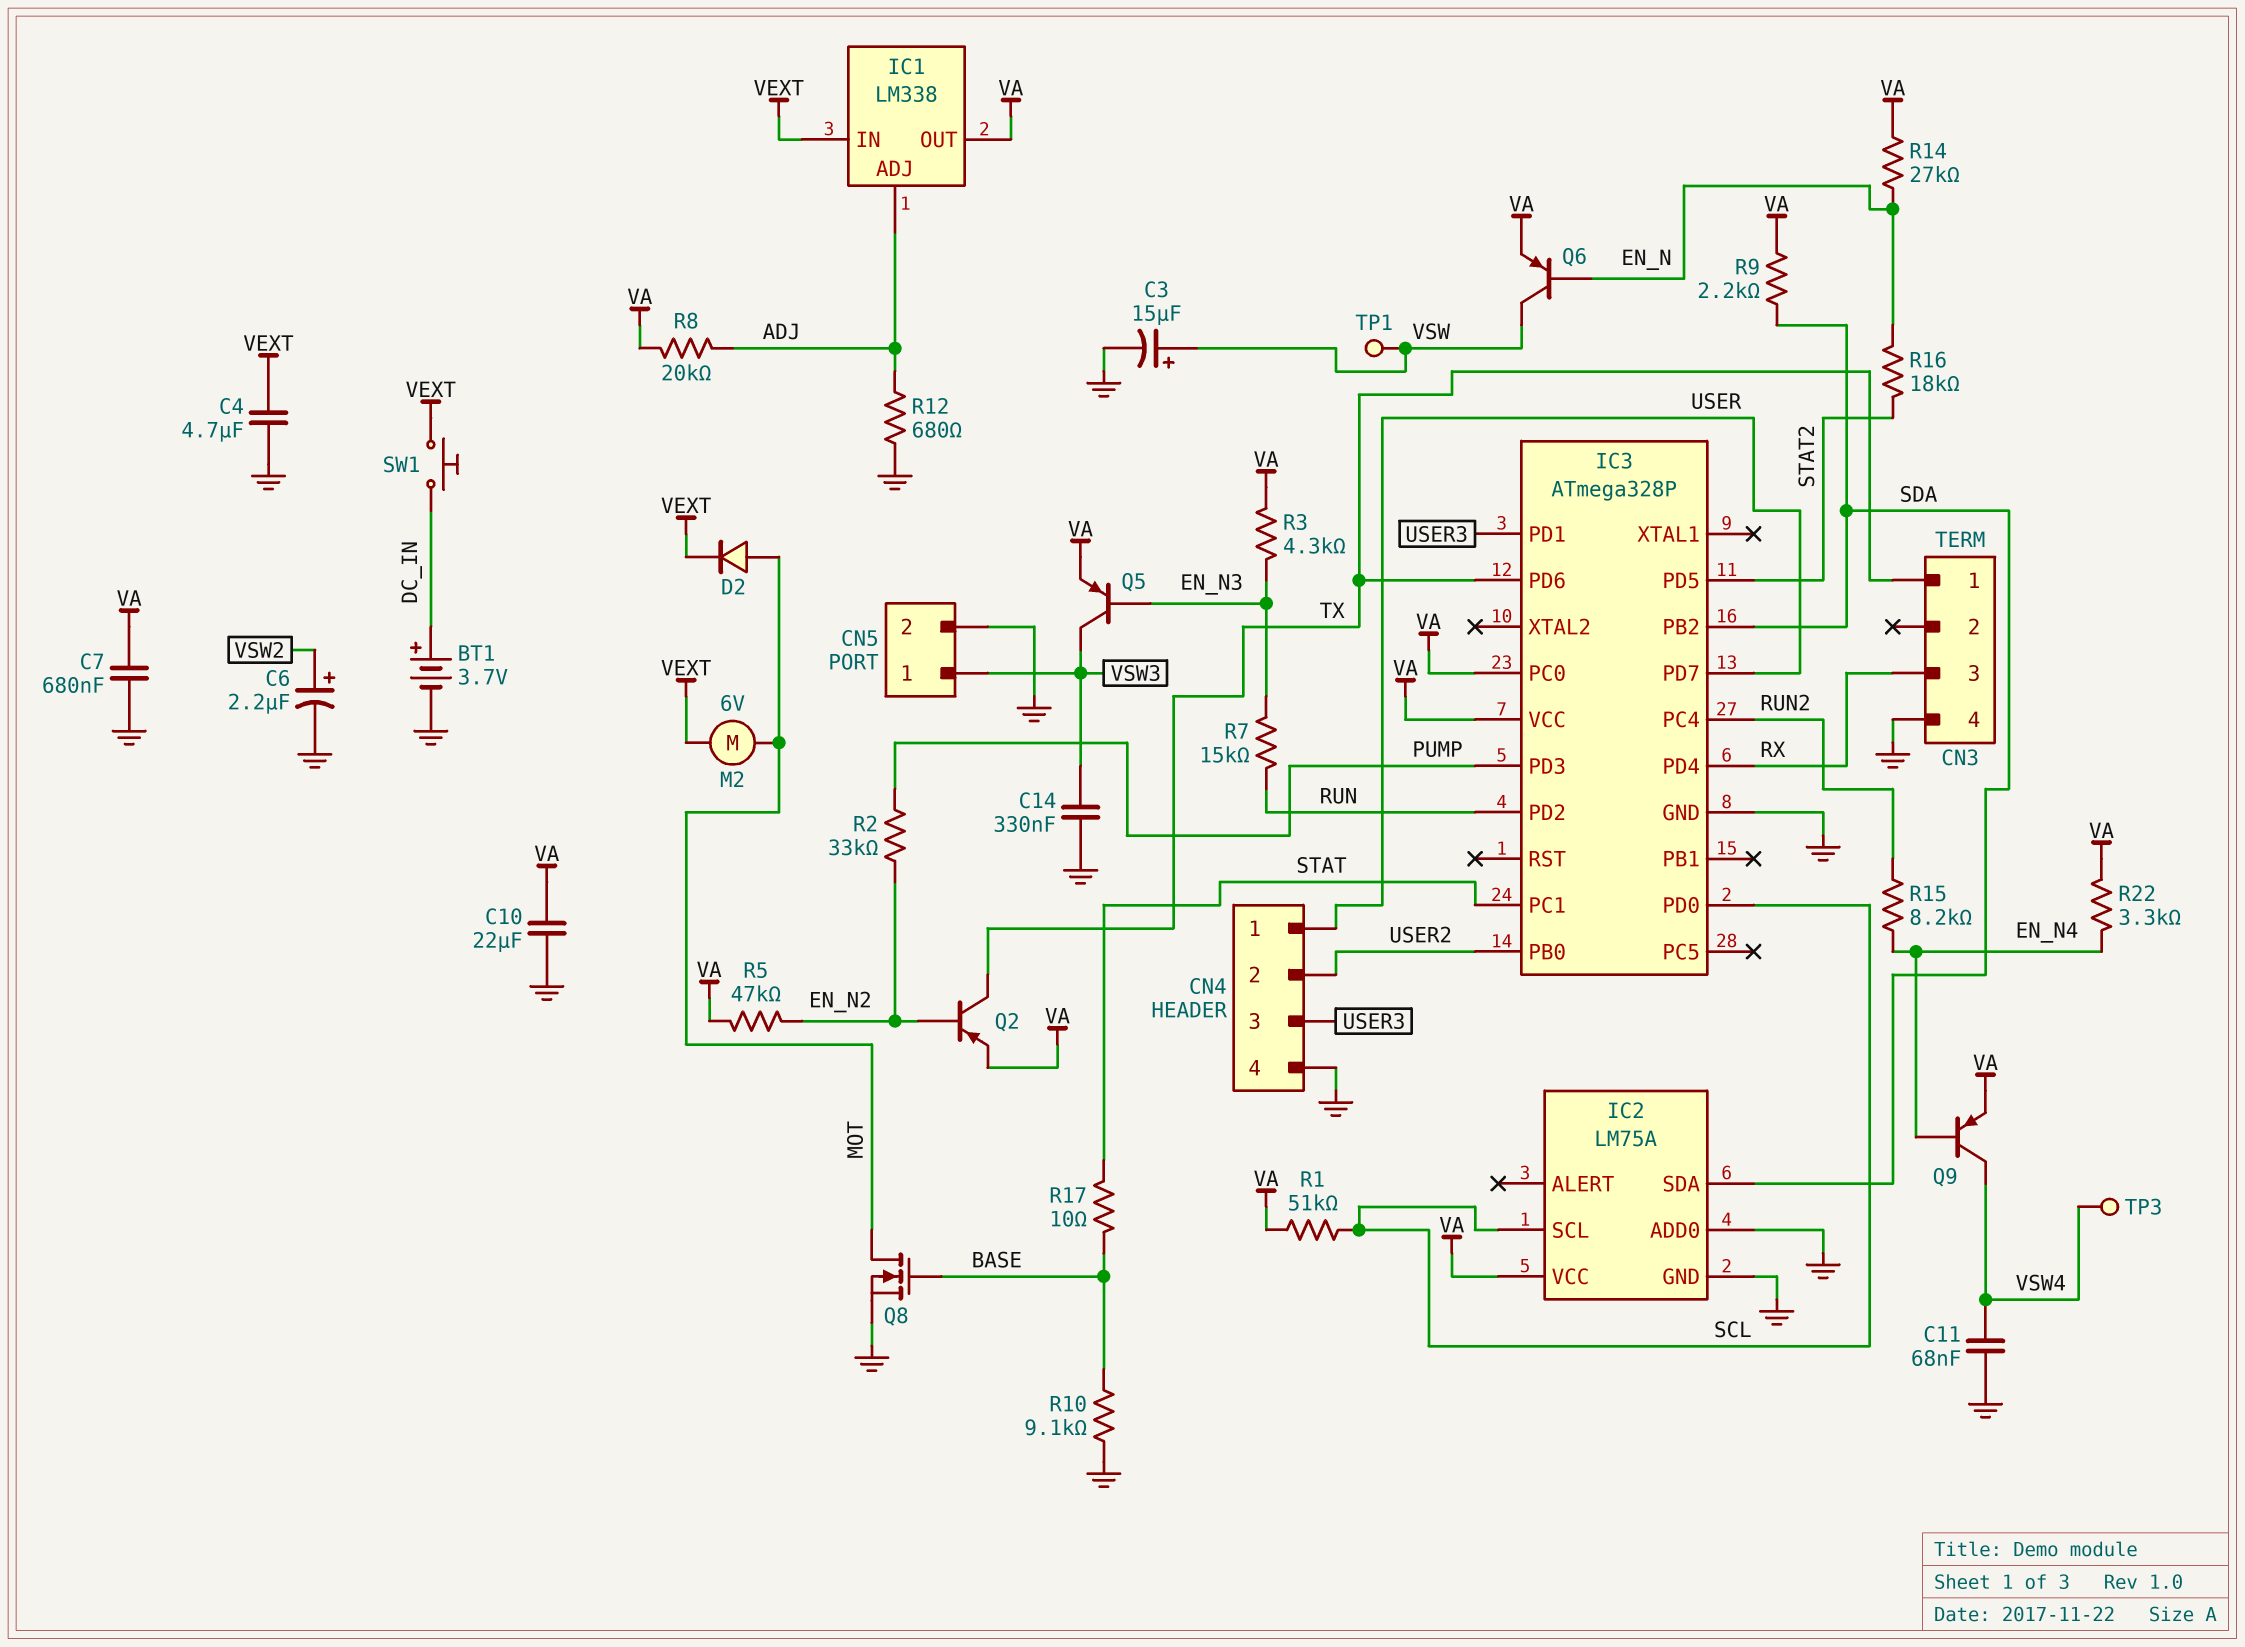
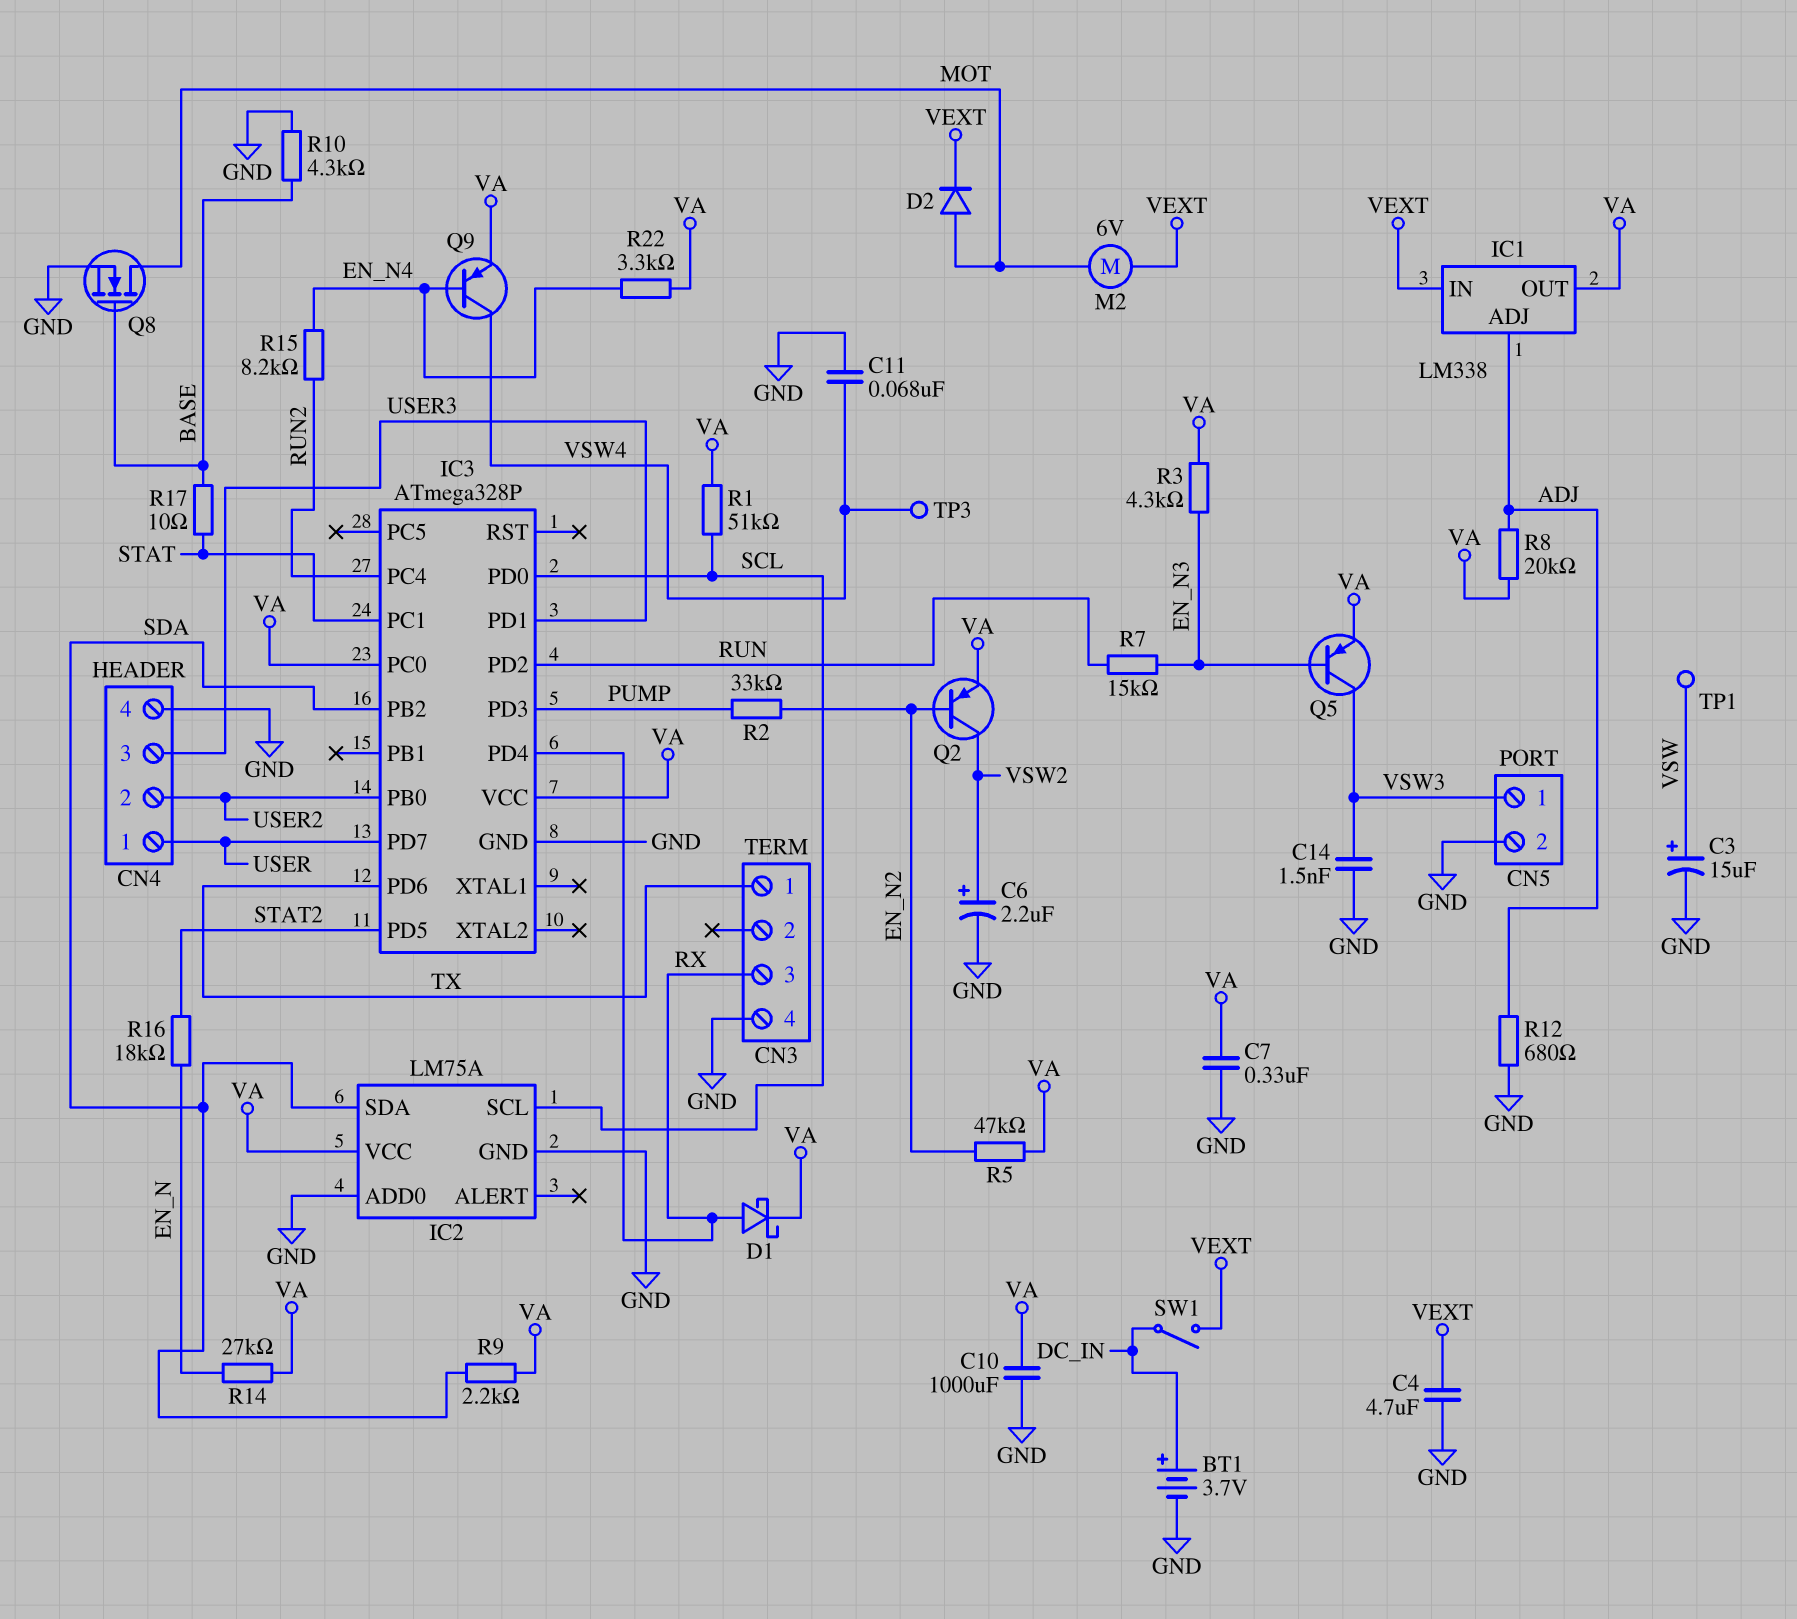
C7: 680nF (GND, VA) -> 330nF (GND, VA)
C10: 22uF (GND, VA) -> 1000uF (GND, VA)
C14: 330nF (GND, VSW3) -> 1.5nF (GND, VSW3)
D1: none -> schottky (A RX, K VA)
Q2: PNP (B EN_N2, C TX, E VA) -> PNP (B EN_N2, C VSW2, E VA)
Q6: PNP (B EN_N, C VSW, E VA) -> none
R10: 9.1k (BASE, GND) -> 4.3k (BASE, GND)
SW1: button (DC_IN, VEXT) -> switch (DC_IN, VEXT)

